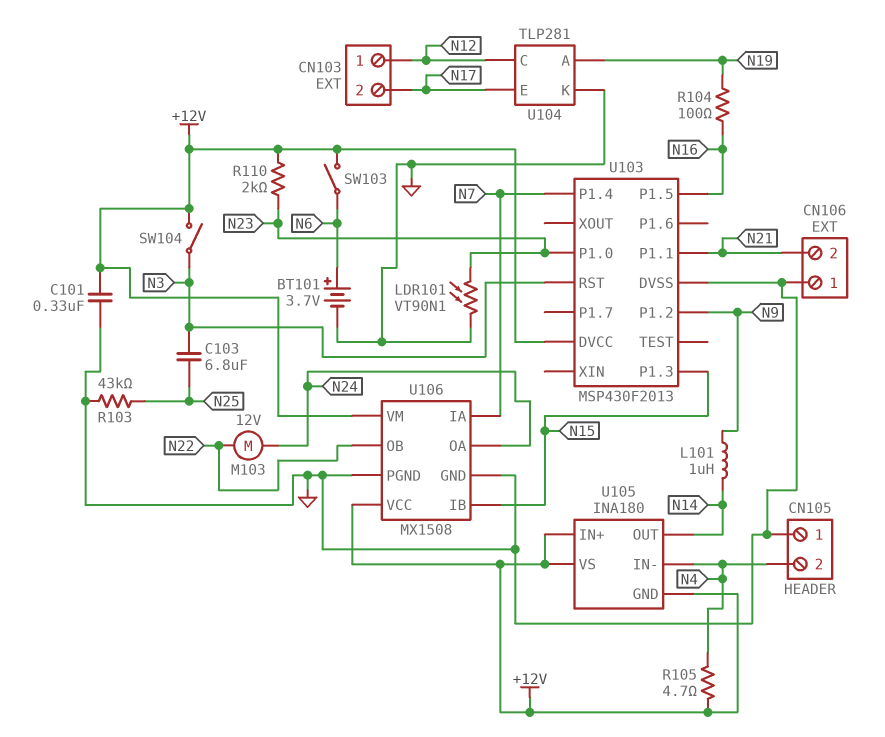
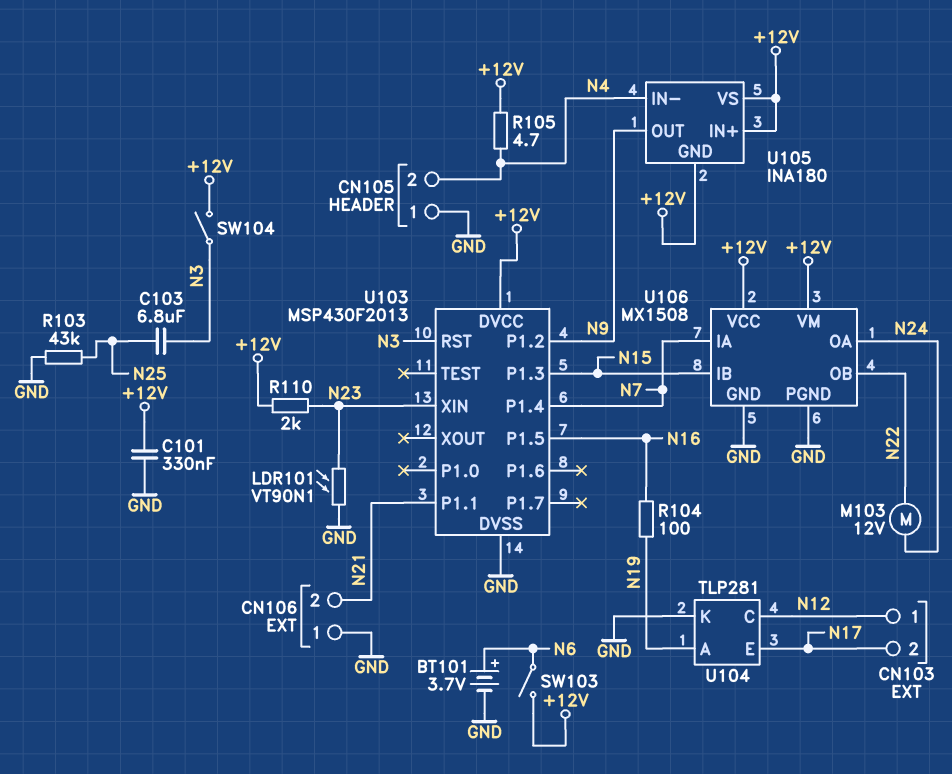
L101: 1uH (N9, N14) -> none
U103 pin P1.0: N23 -> none
U103 pin XIN: none -> N23
U105 pin OUT: N14 -> N9

